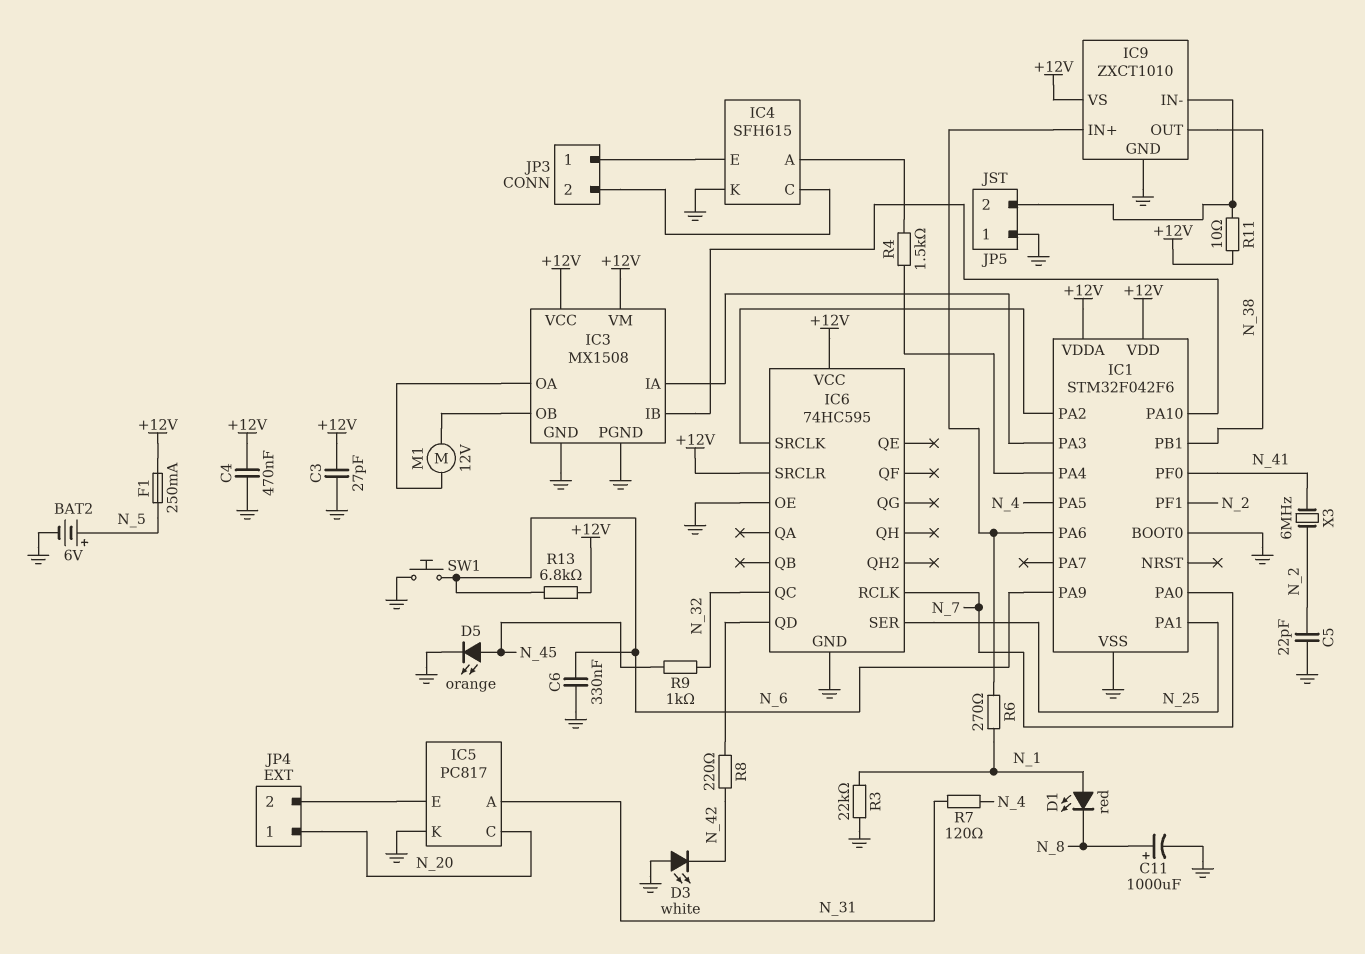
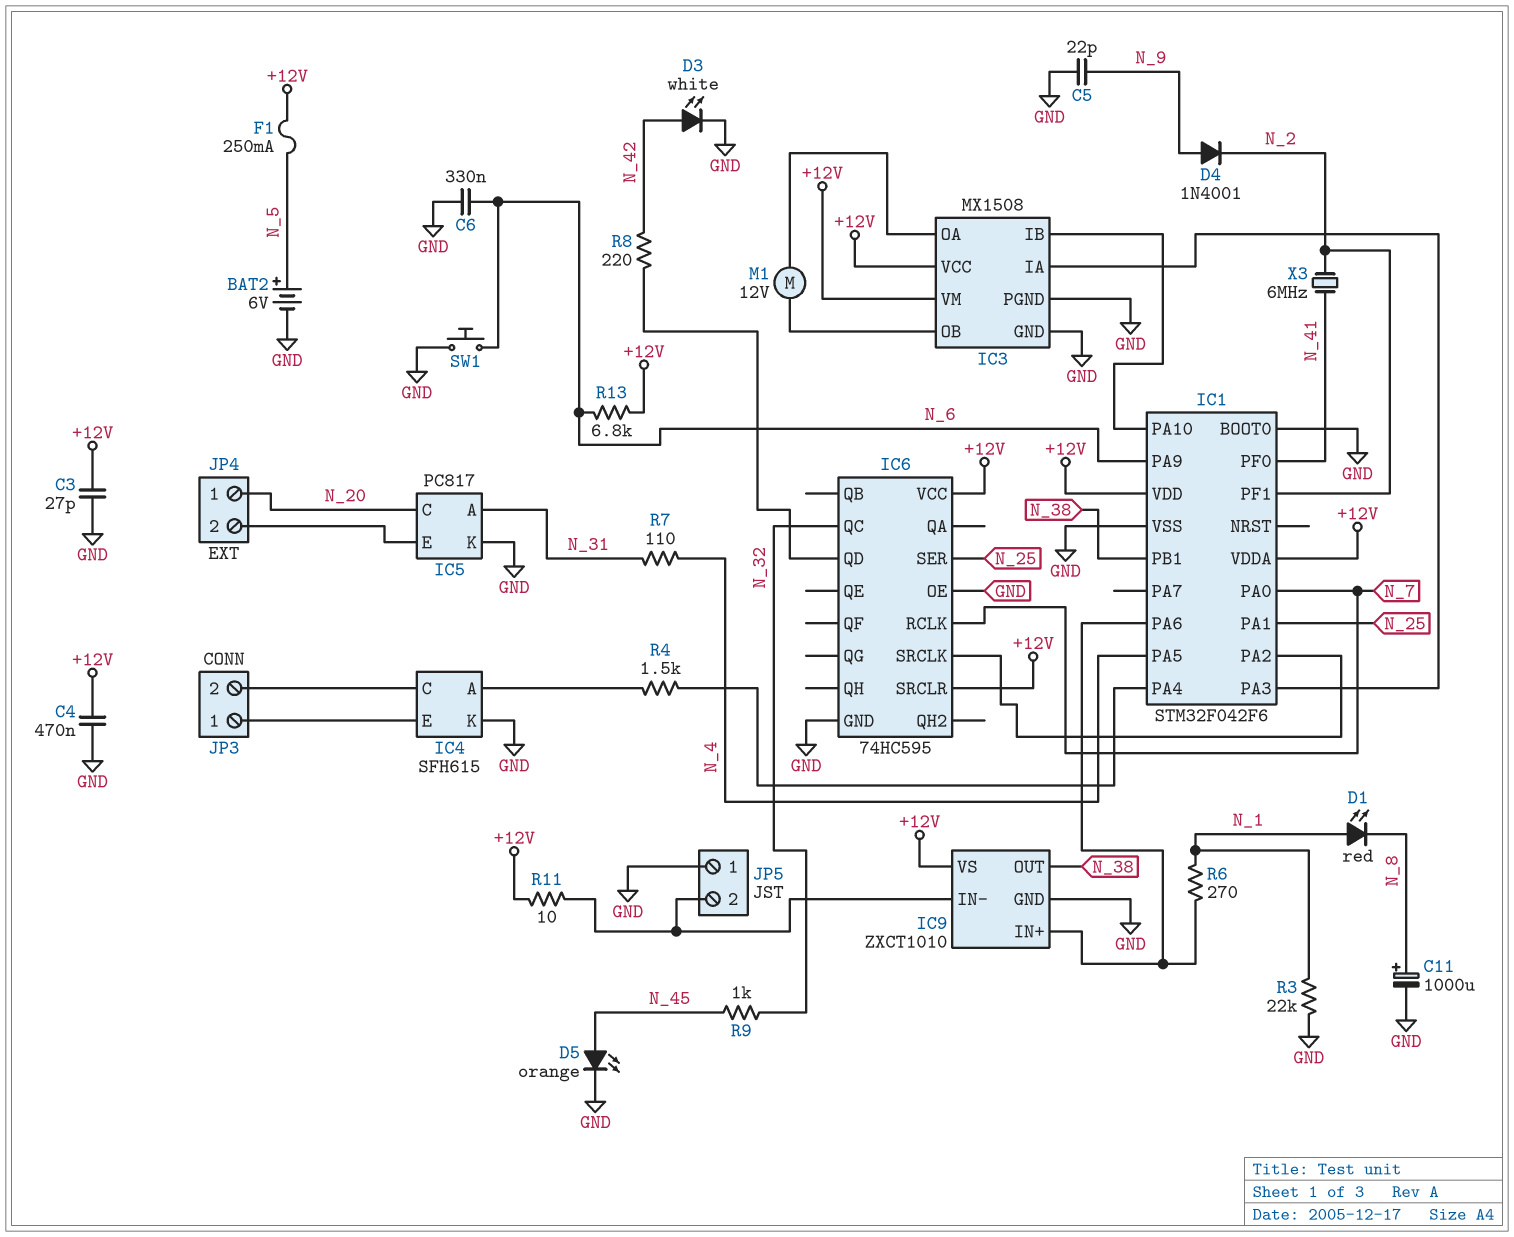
C5: 22pF (GND, N_2) -> 22pF (GND, N_9)
D3: LED white (A GND, K N_42) -> LED white (A N_42, K GND)
D4: none -> diode 1N4001 (A N_9, K N_2)
R7: 120 (N_4, N_31) -> 110 (N_4, N_31)

